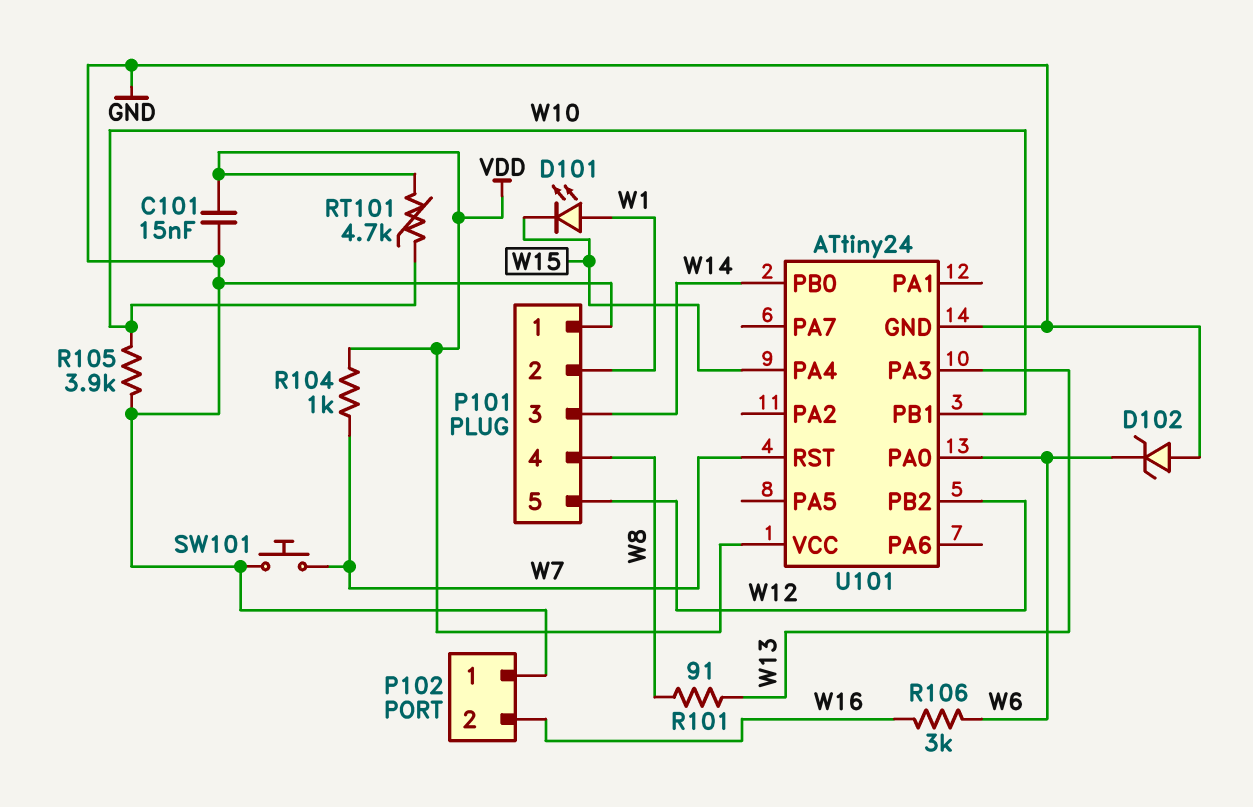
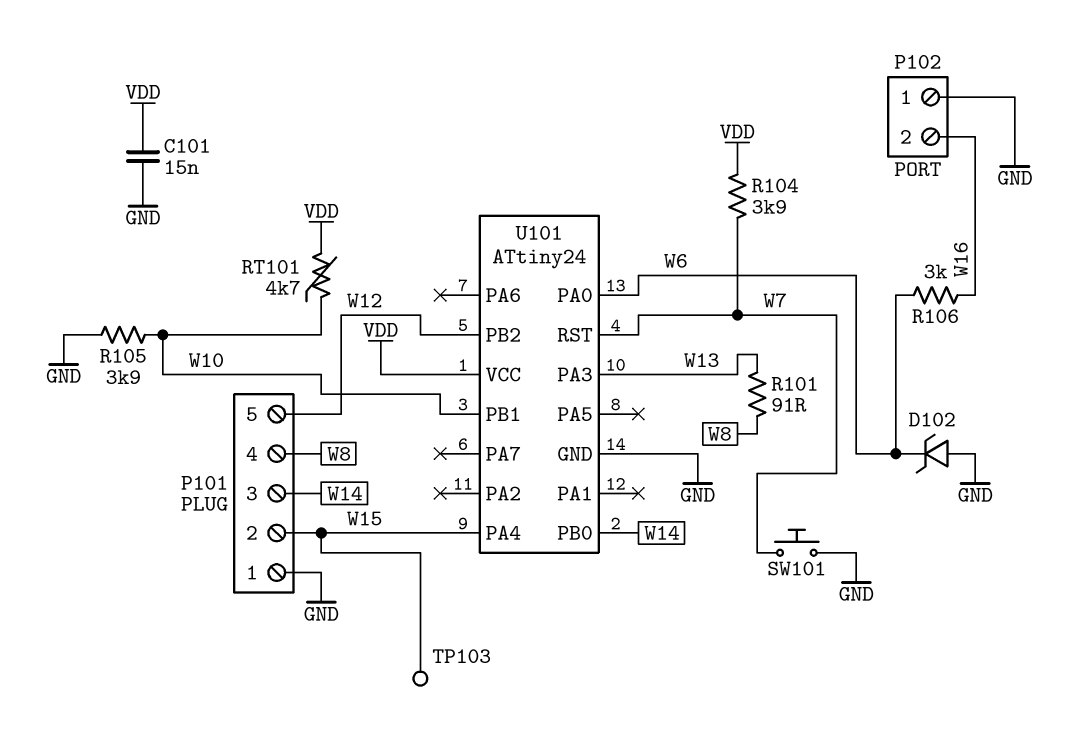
D101: LED (A W1, K W15) -> none
P101 pin 2: W1 -> W15
R104: 1k (VDD, W7) -> 3.9k (VDD, W7)
TP103: none -> test point (W15)

